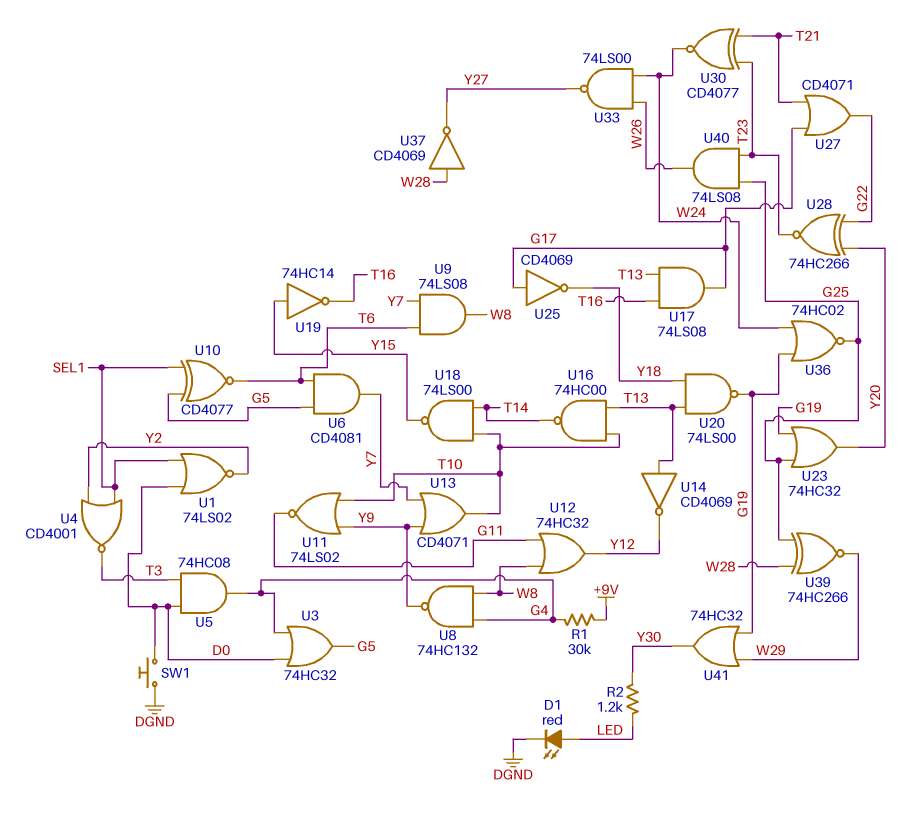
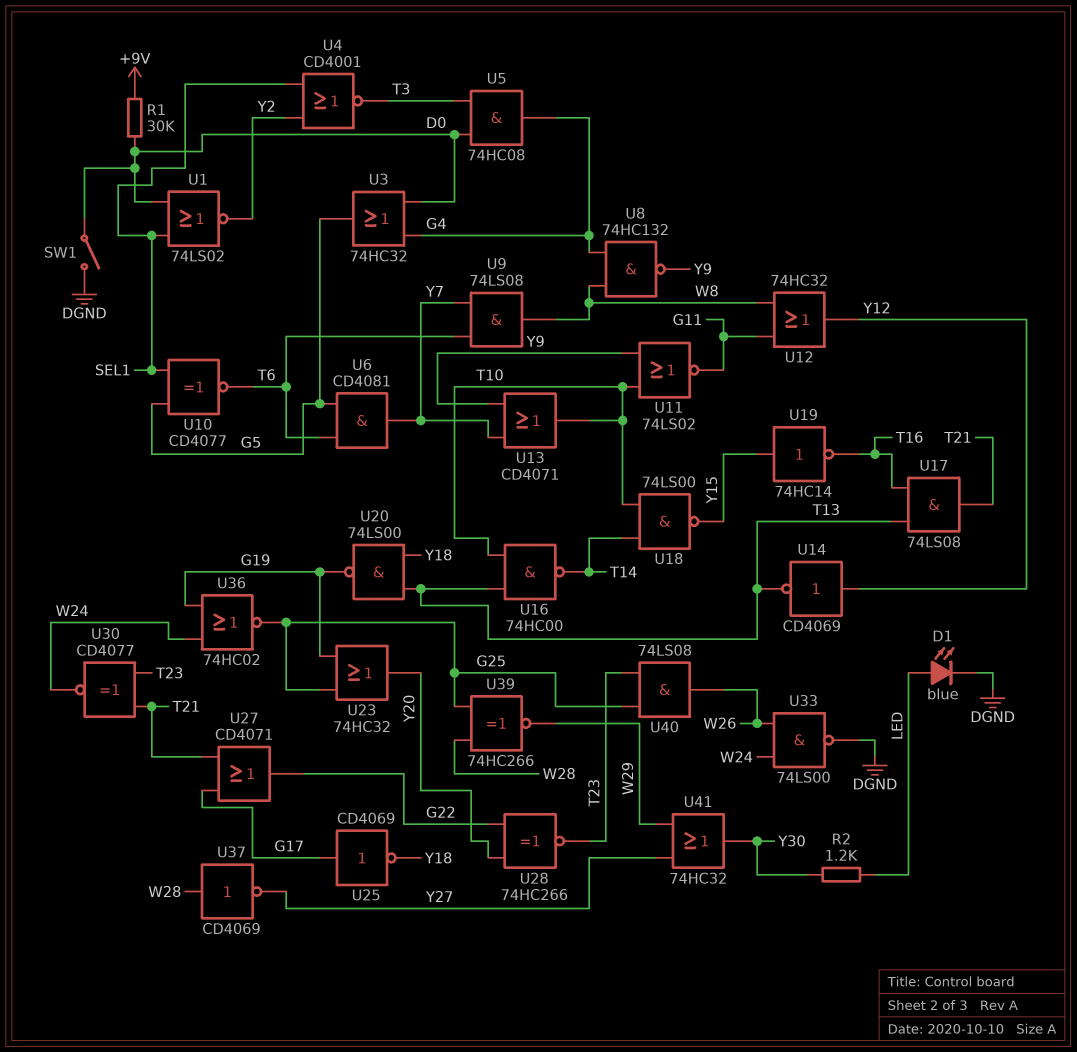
D1: LED red (A LED, K DGND) -> LED blue (A LED, K DGND)
R1: 30k (+9V, G4) -> 30k (+9V, D0)
SW1: button (D0, DGND) -> switch (D0, DGND)
U14: NOT CD4069 (in T13, out Y12) -> NOT CD4069 (in Y12, out T13)
U17: AND 74LS08 (in T13, in T16, out G17) -> AND 74LS08 (in T13, in T16, out T21)
U33: NAND 74LS00 (in W24, in W26, out Y27) -> NAND 74LS00 (in W24, in W26, out DGND)
U41: OR 74HC32 (in G19, in W29, out Y30) -> OR 74HC32 (in W29, in Y27, out Y30)

